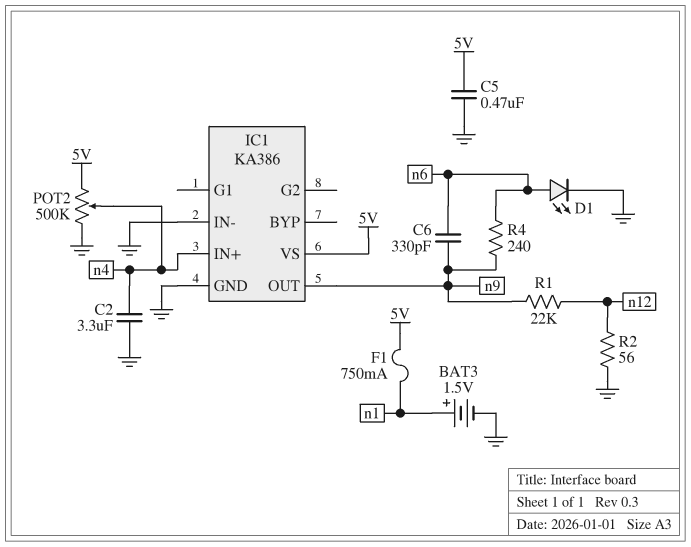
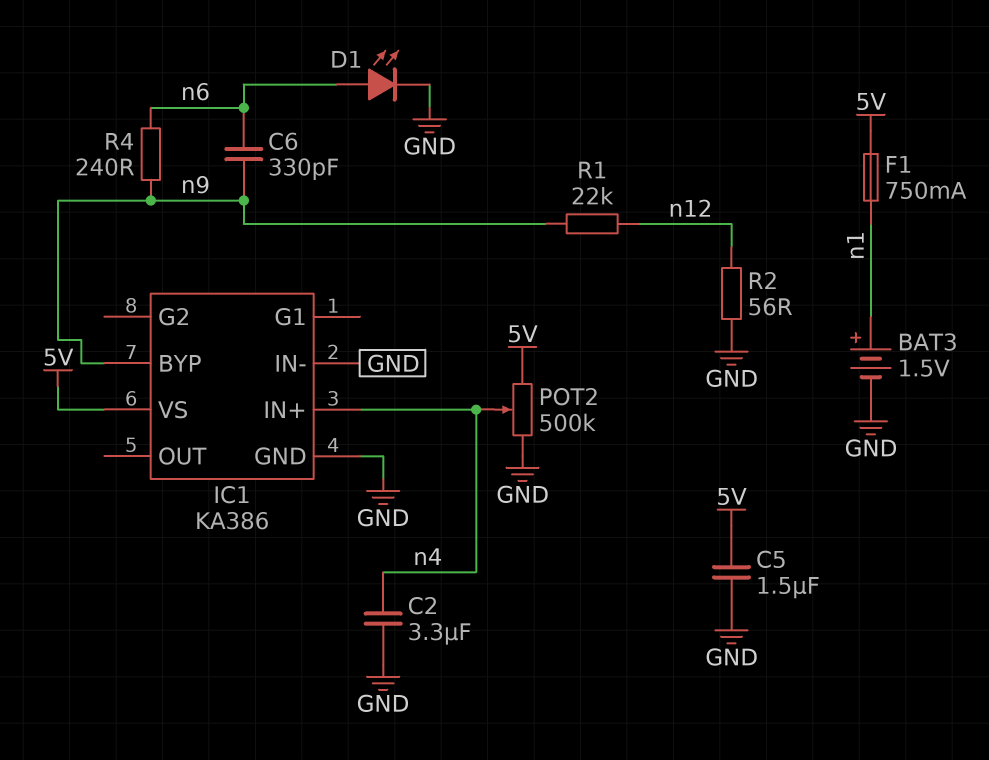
C5: 470nF (5V, GND) -> 1.5uF (5V, GND)
IC1 pin BYP: none -> n9
IC1 pin OUT: n9 -> none

